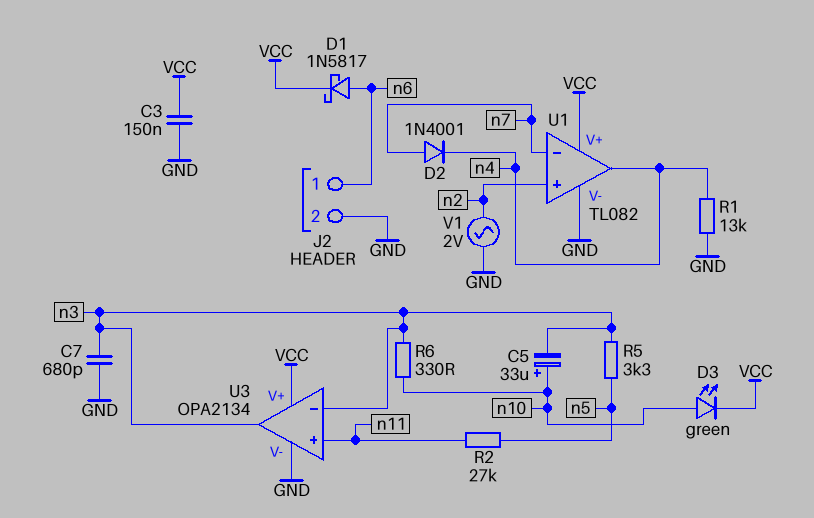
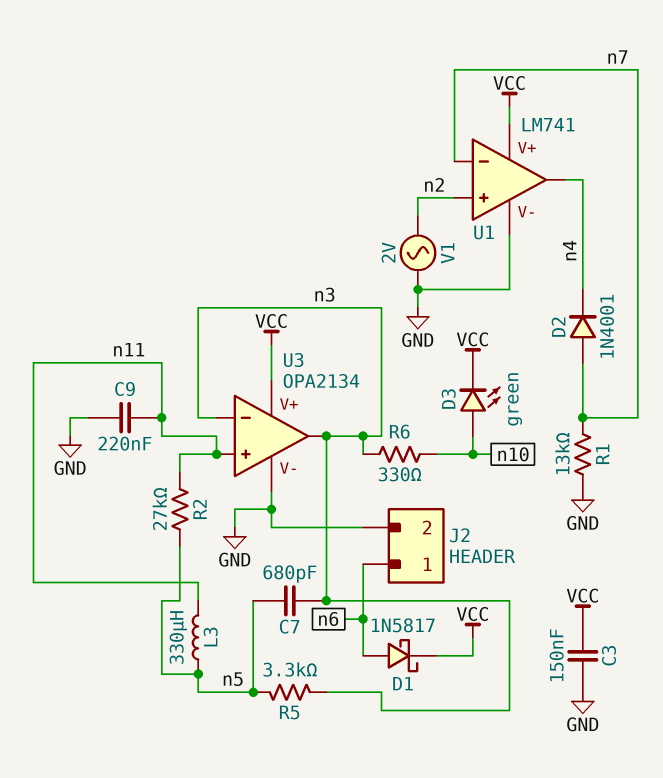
C5: 33uF (plus n10, minus n3) -> none
C7: 680pF (GND, n3) -> 680pF (n3, n5)
C9: none -> 220nF (GND, n11)
L3: none -> 330uH (n5, n11)
R1: 13k (GND, n4) -> 13k (GND, n7)
U1: TL082 -> LM741

